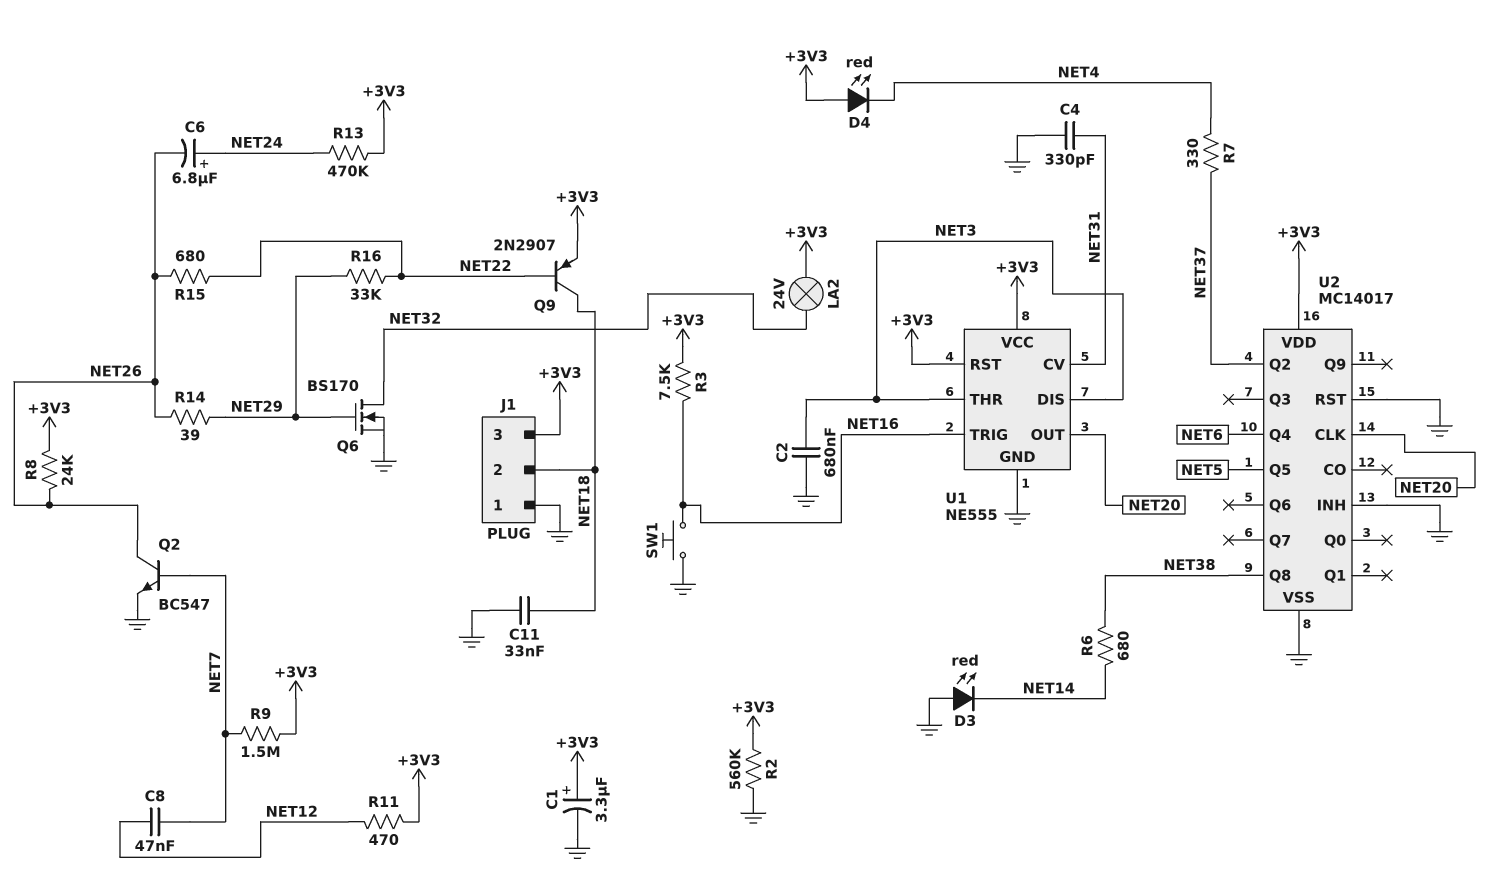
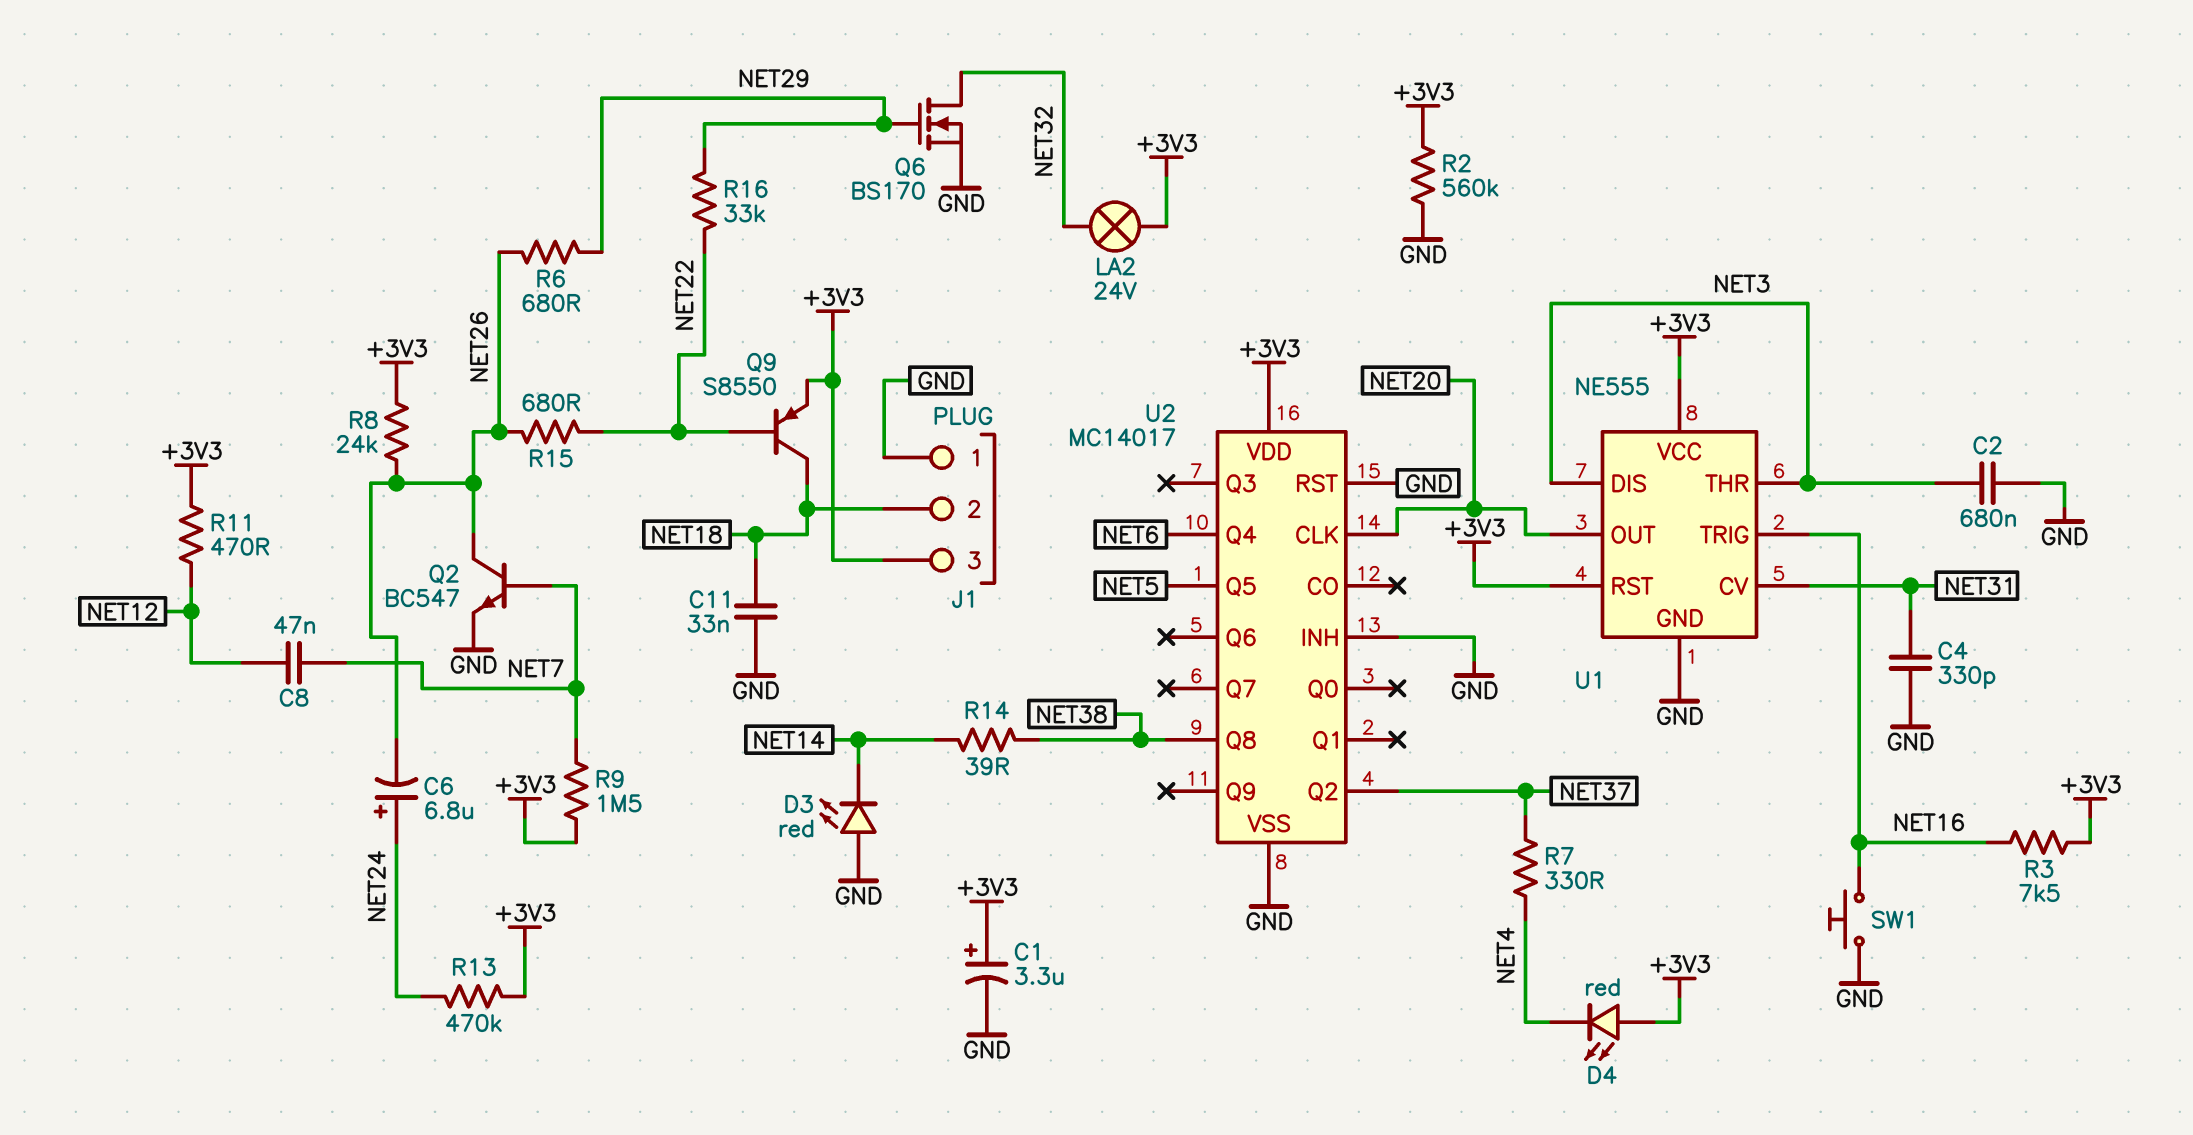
Q9: PNP 2N2907 (B NET22, C NET18, E +3V3) -> PNP S8550 (B NET22, C NET18, E +3V3)
R6: 680 (NET14, NET38) -> 680 (NET26, NET29)
R14: 39 (NET26, NET29) -> 39 (NET14, NET38)

